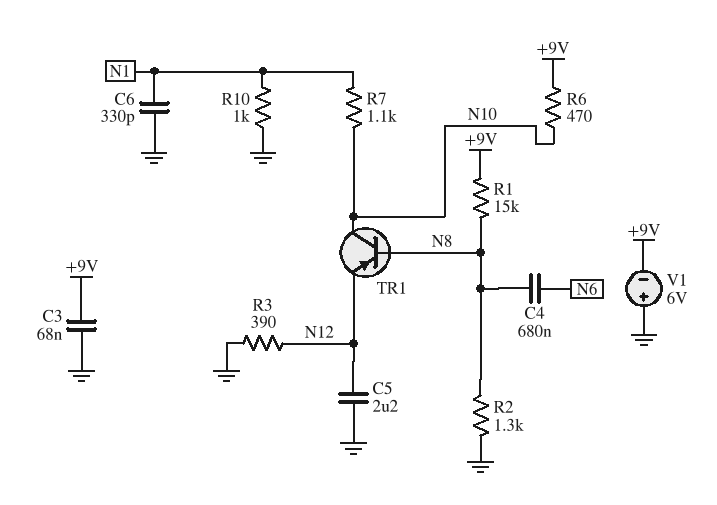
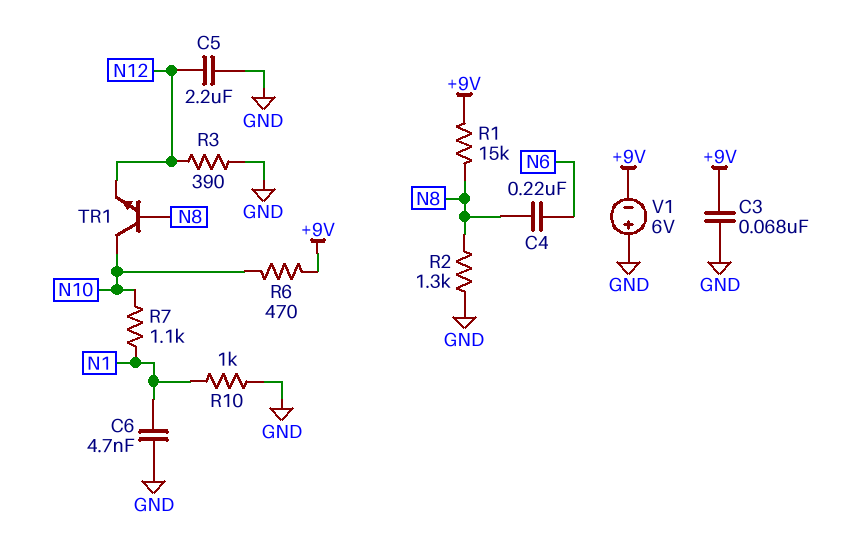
C4: 680nF (N6, N8) -> 220nF (N6, N8)
C6: 330pF (GND, N1) -> 4.7nF (GND, N1)
TR1: PNP (B N8, C N10, E N12) -> NPN (B N8, C N10, E N12)

